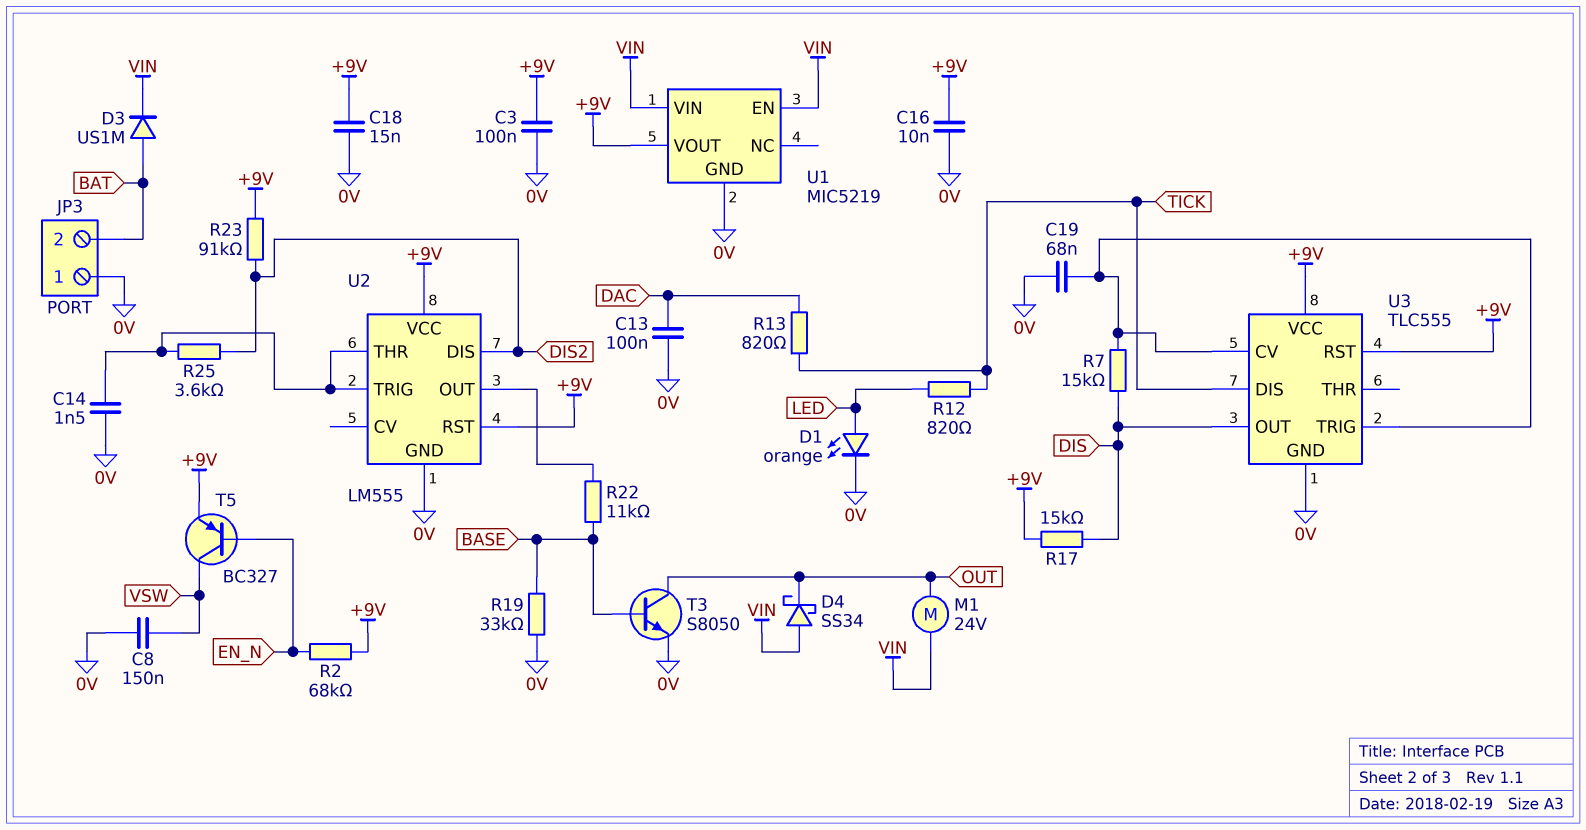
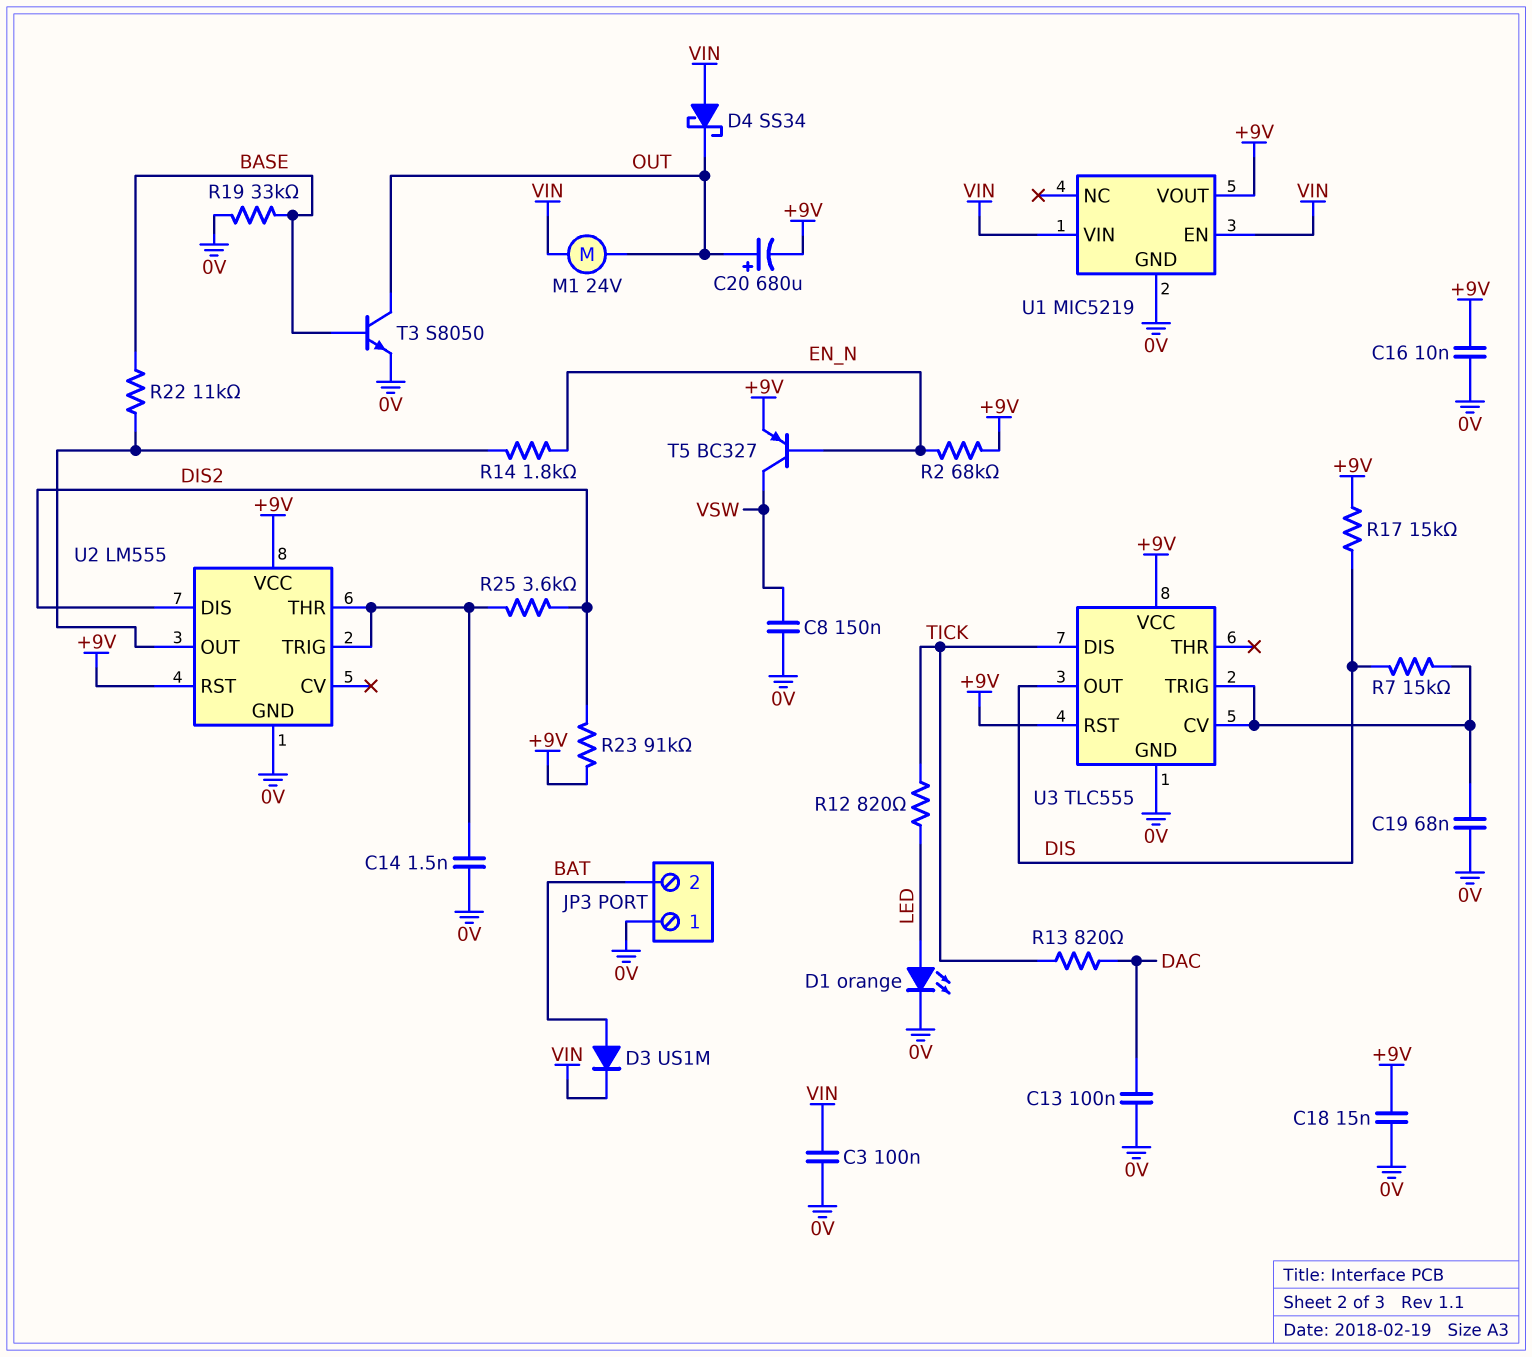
C3: 100nF (+9V, 0V) -> 100nF (0V, VIN)
C20: none -> 680uF (plus OUT, minus +9V)
R14: none -> 1.8k (EN_N, U2/OUT)

